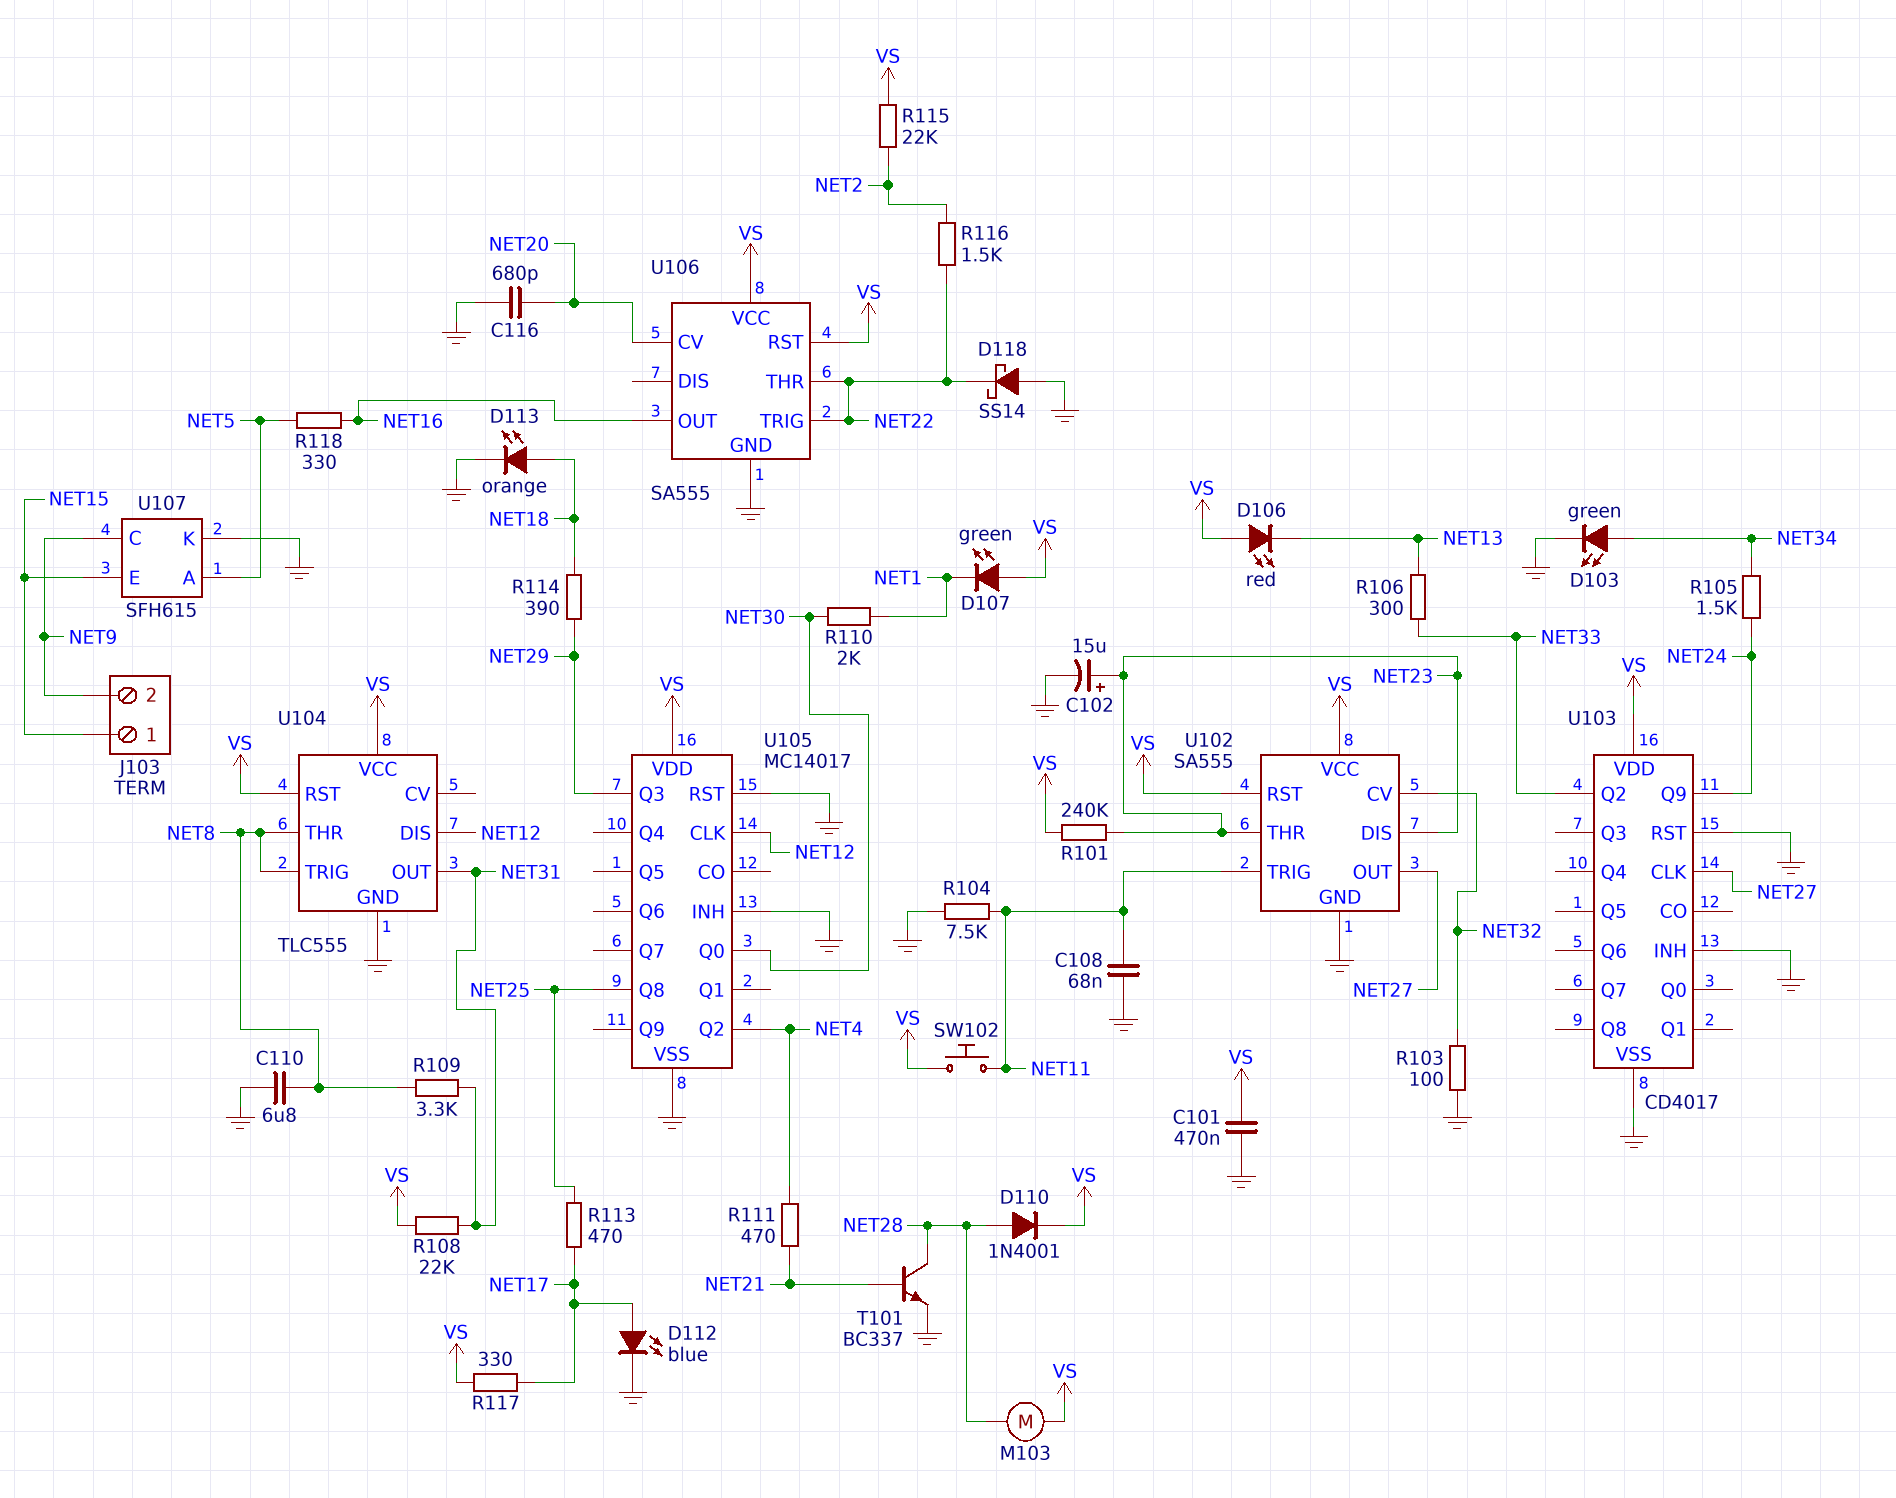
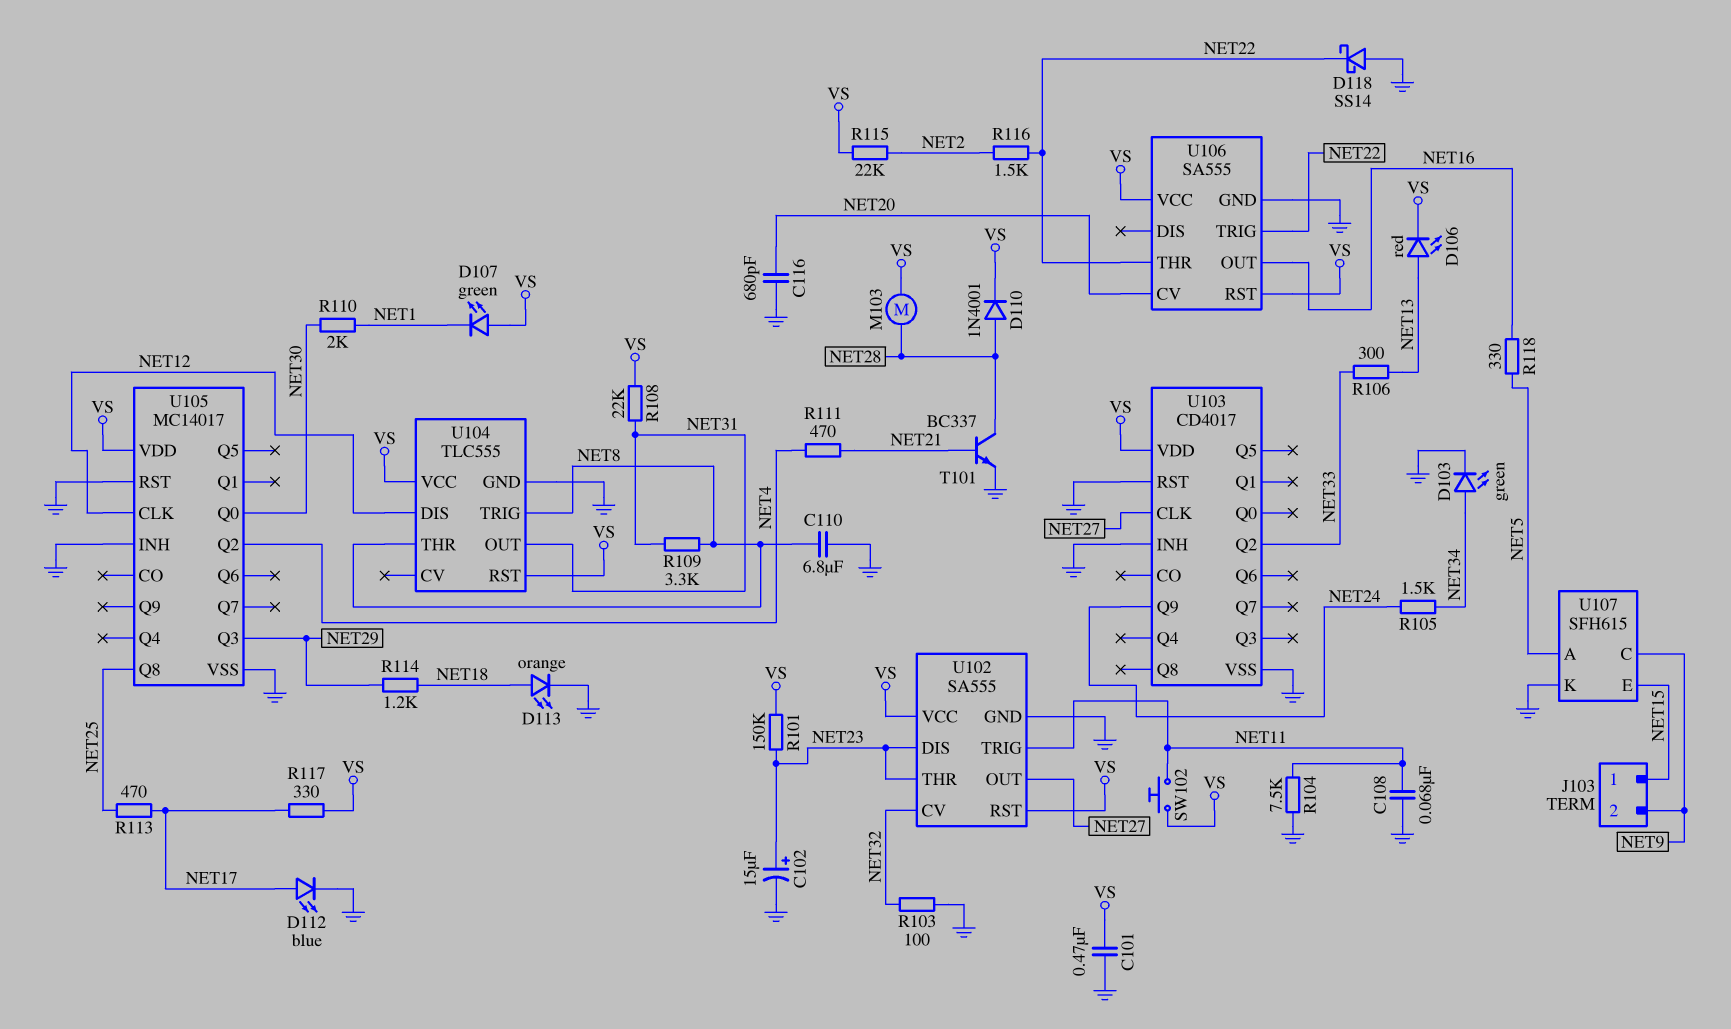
D106: LED red (A VS, K NET13) -> LED red (A NET13, K VS)
R101: 240k (NET23, VS) -> 150k (NET23, VS)
R114: 390 (NET18, NET29) -> 1.2k (NET18, NET29)

